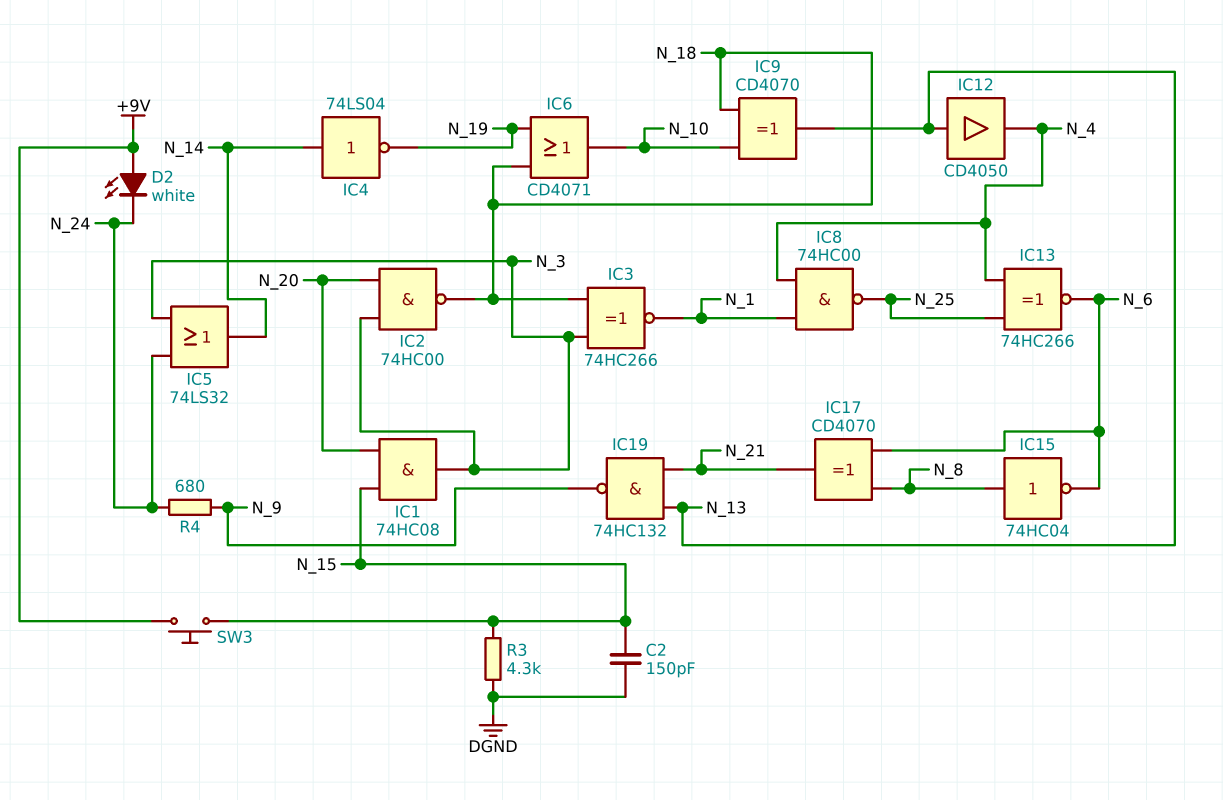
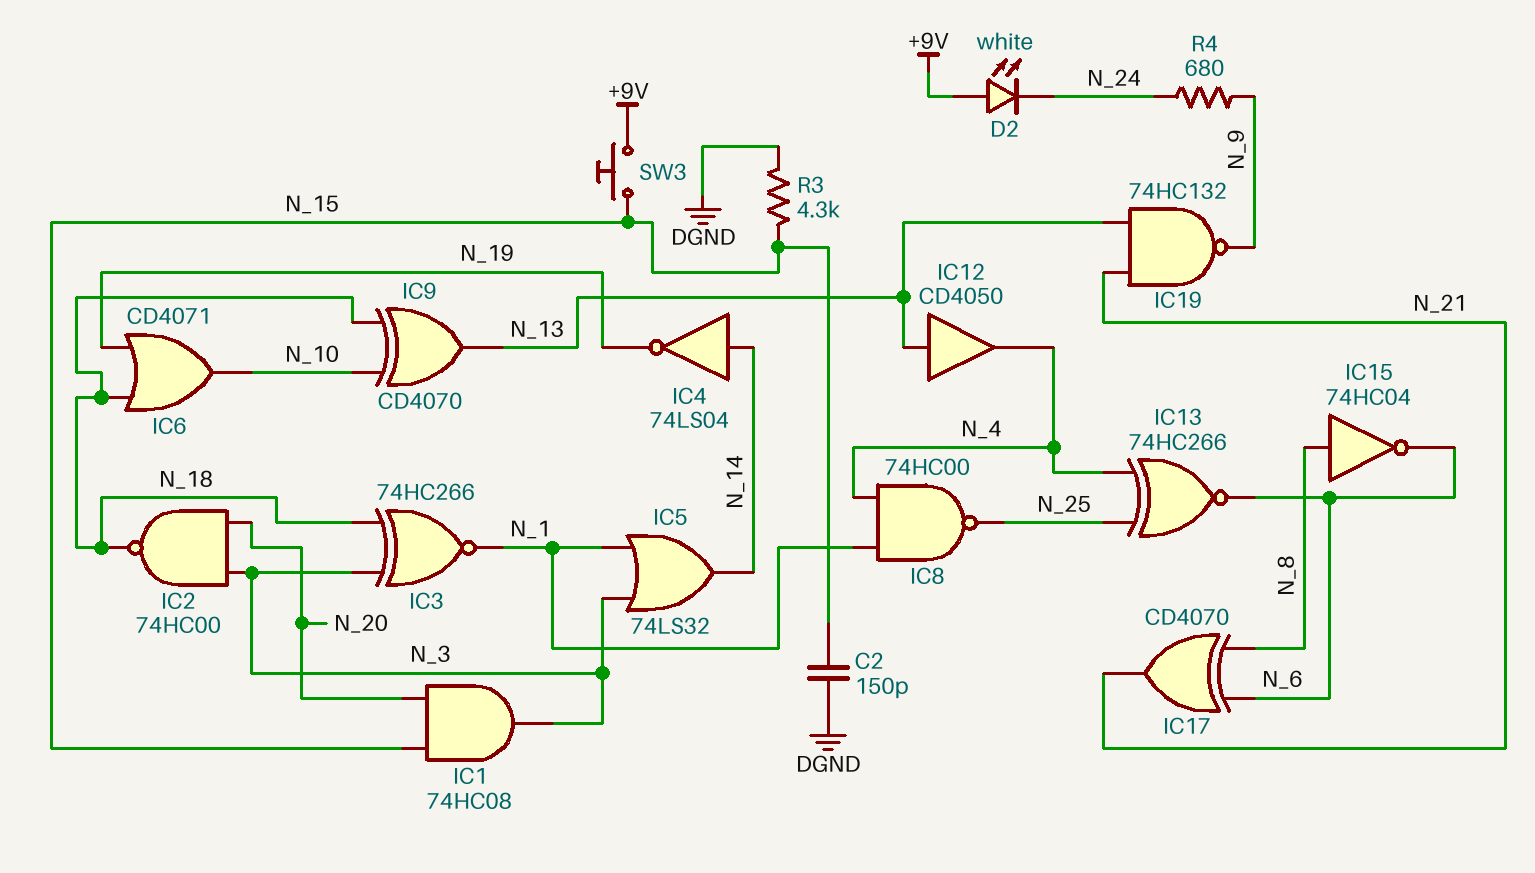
IC5: OR 74LS32 (in N_3, in N_24, out N_14) -> OR 74LS32 (in N_1, in N_3, out N_14)

